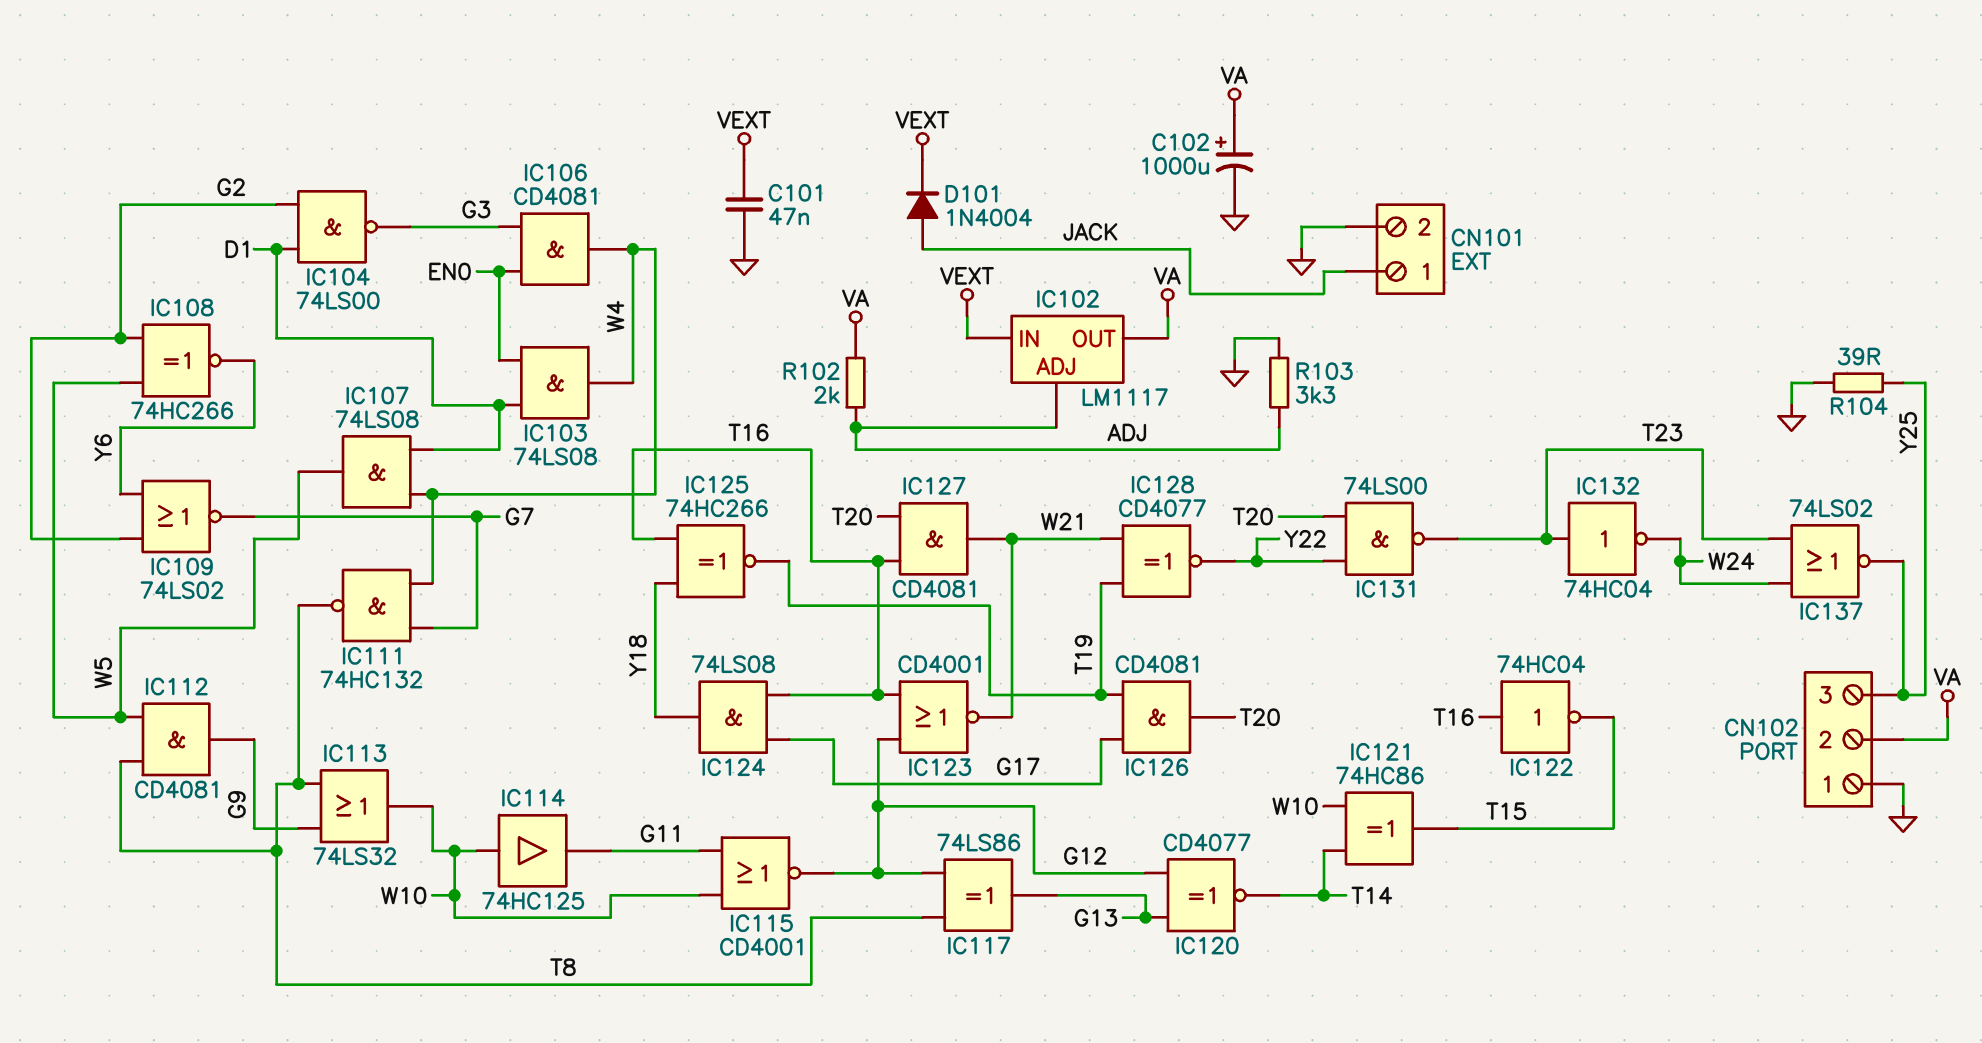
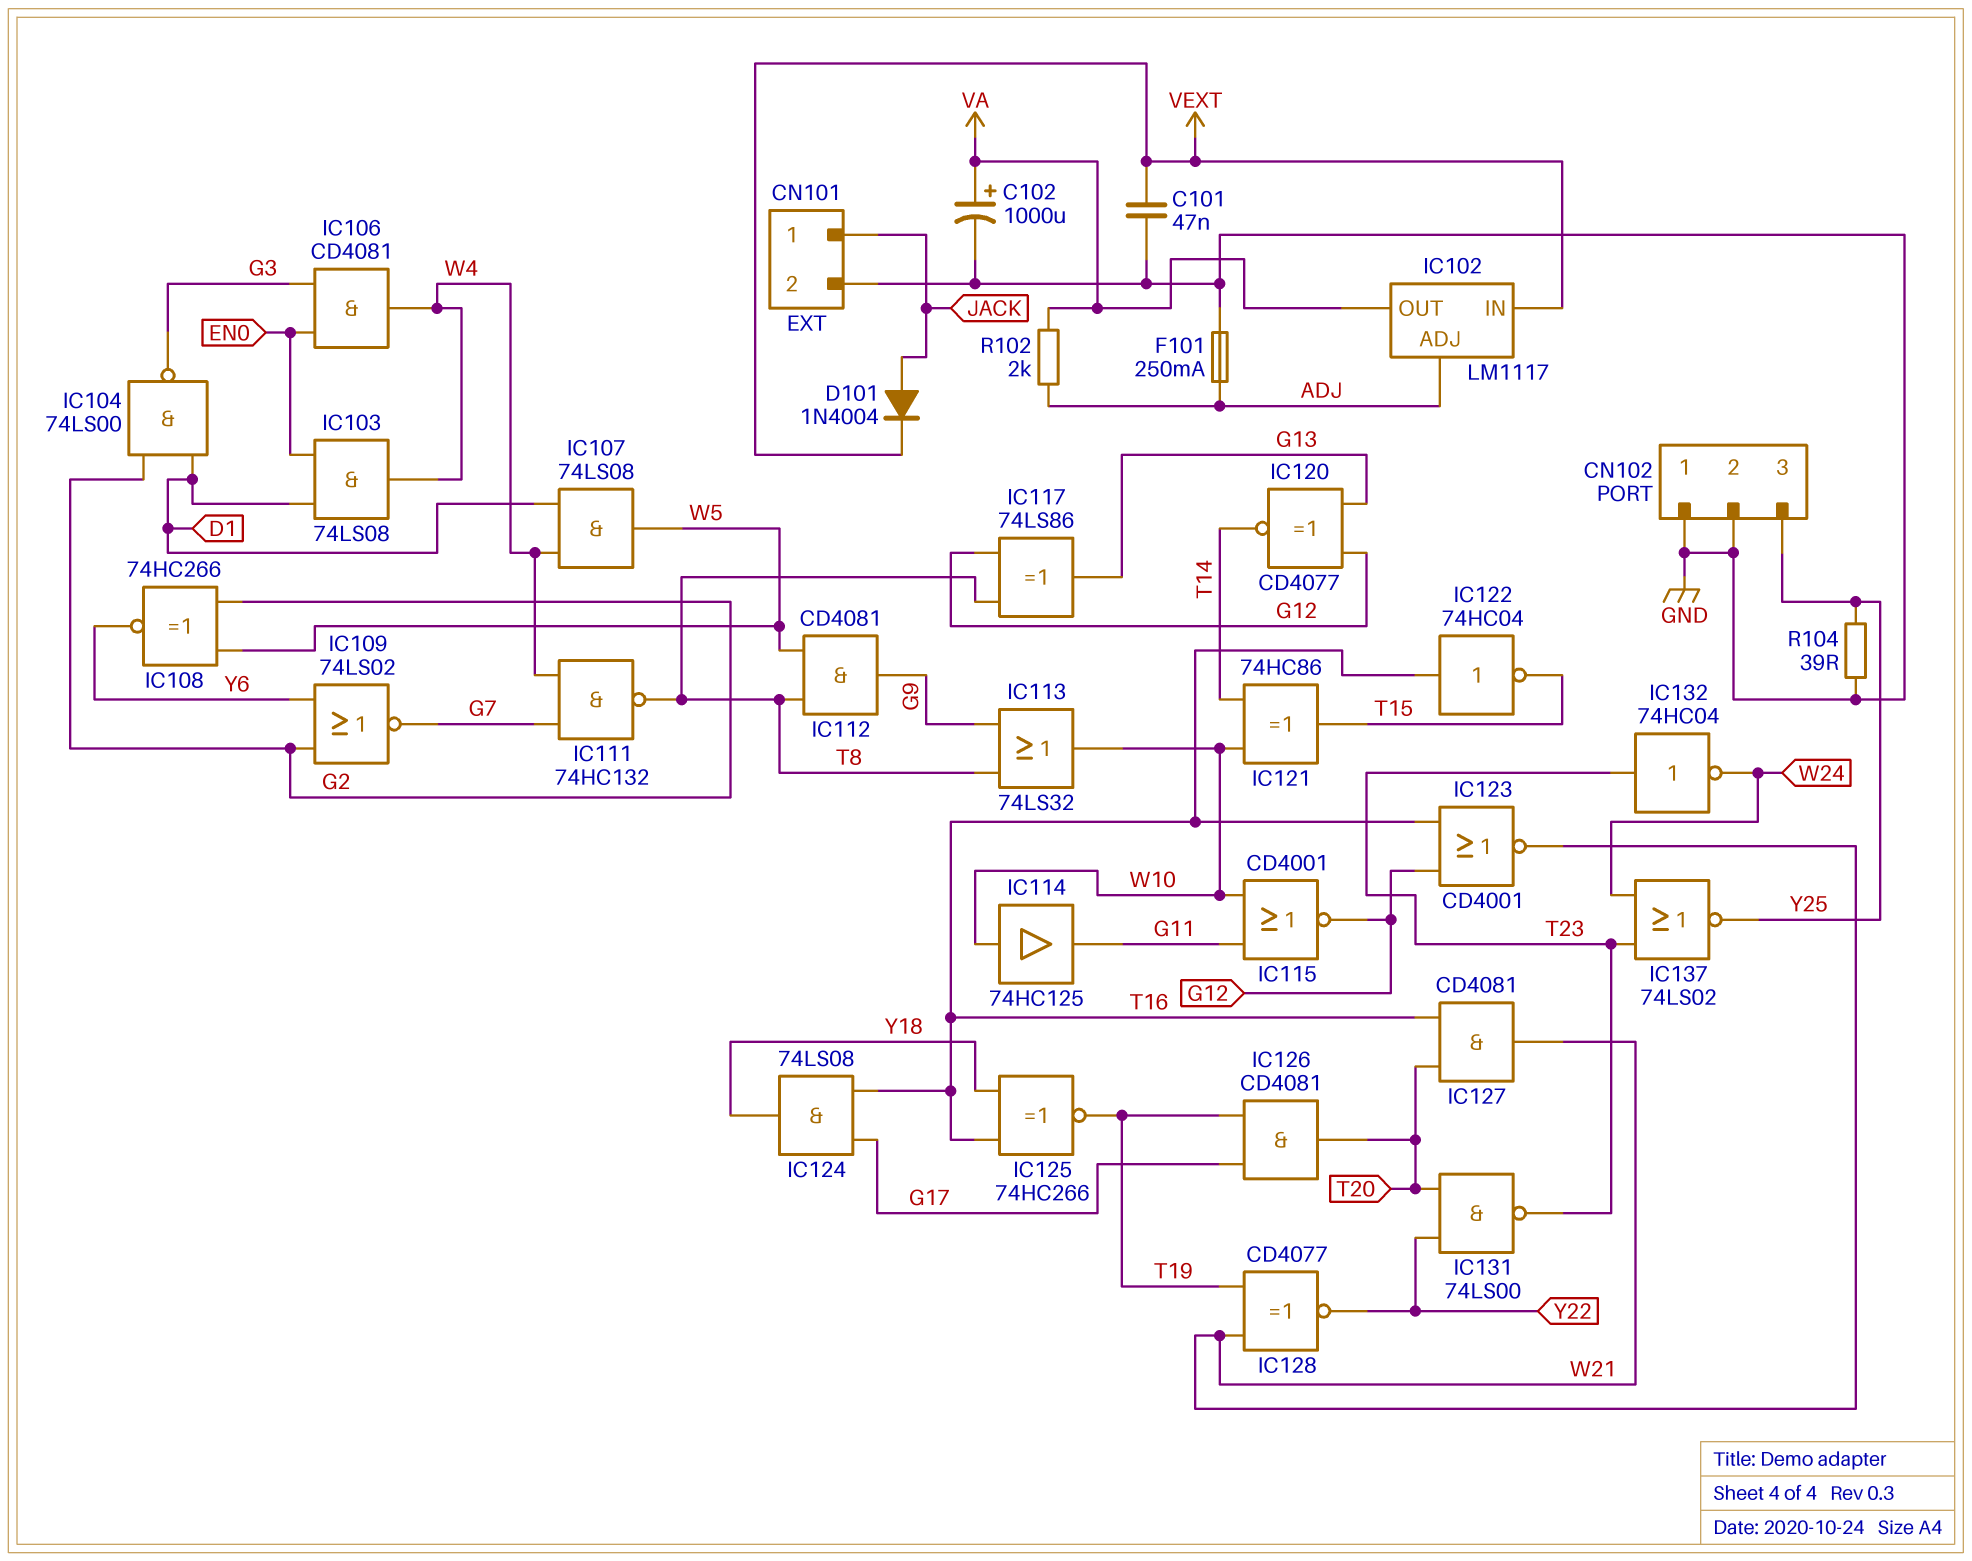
CN102 pin 2: VA -> GND
F101: none -> 250mA (ADJ, GND)
R103: 3.3k (ADJ, GND) -> none

